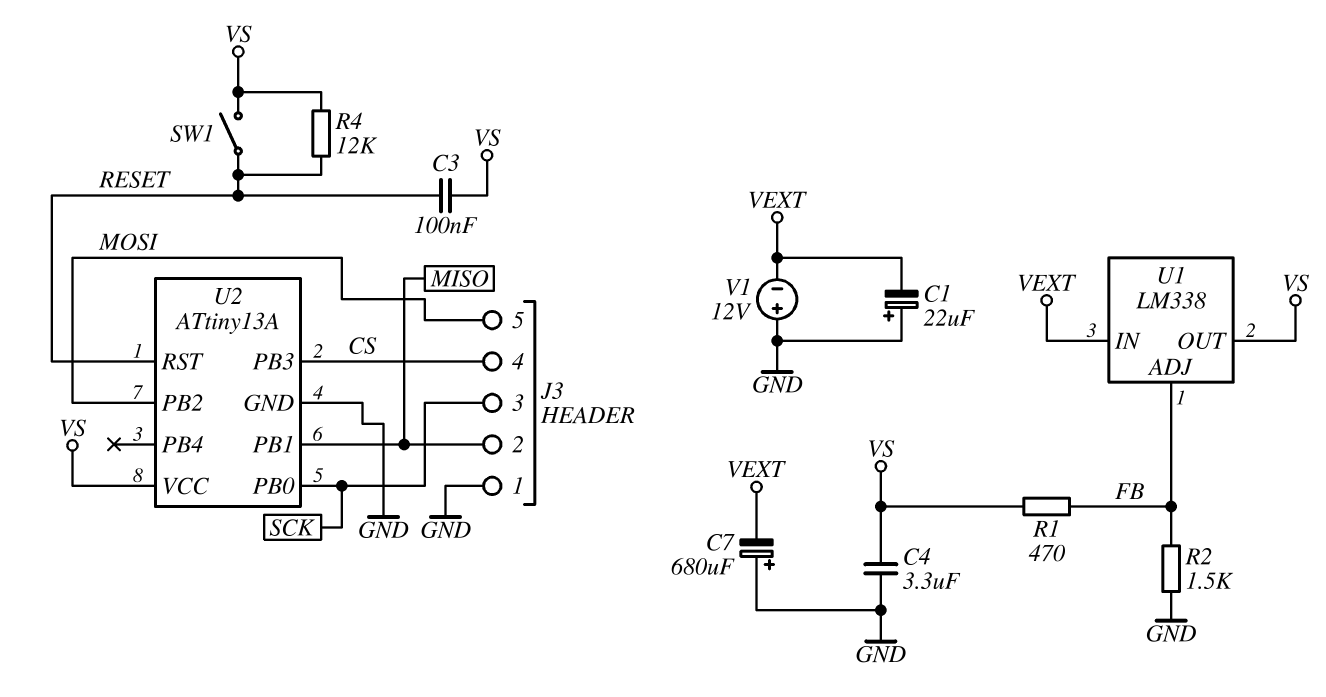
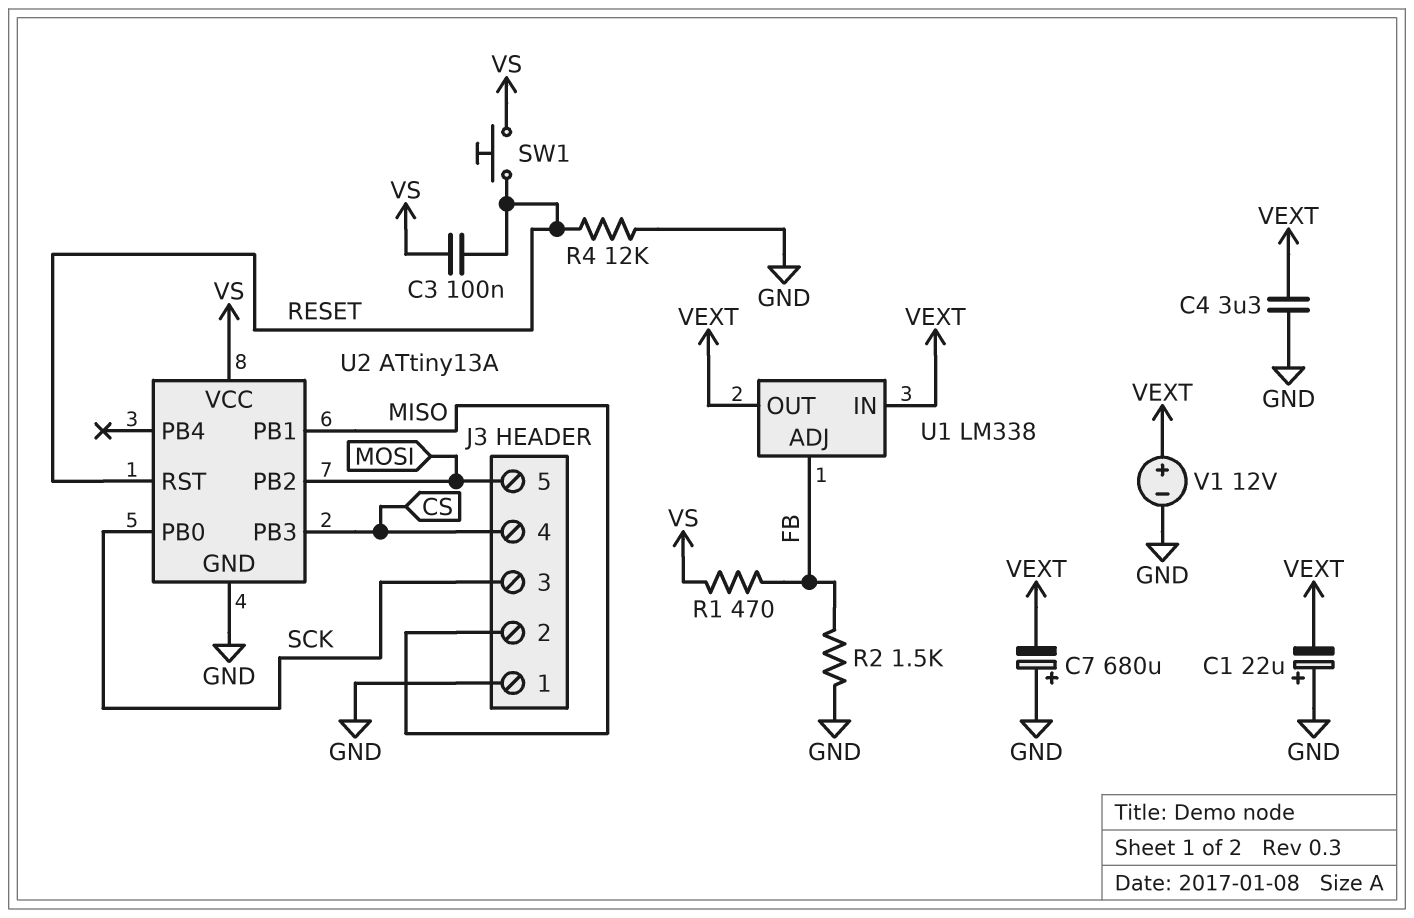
C4: 3.3uF (GND, VS) -> 3.3uF (GND, VEXT)
R4: 12k (RESET, VS) -> 12k (GND, RESET)
SW1: switch (RESET, VS) -> button (RESET, VS)
U1 pin OUT: VS -> VEXT
V1: 12V (plus GND, minus VEXT) -> 12V (plus VEXT, minus GND)

